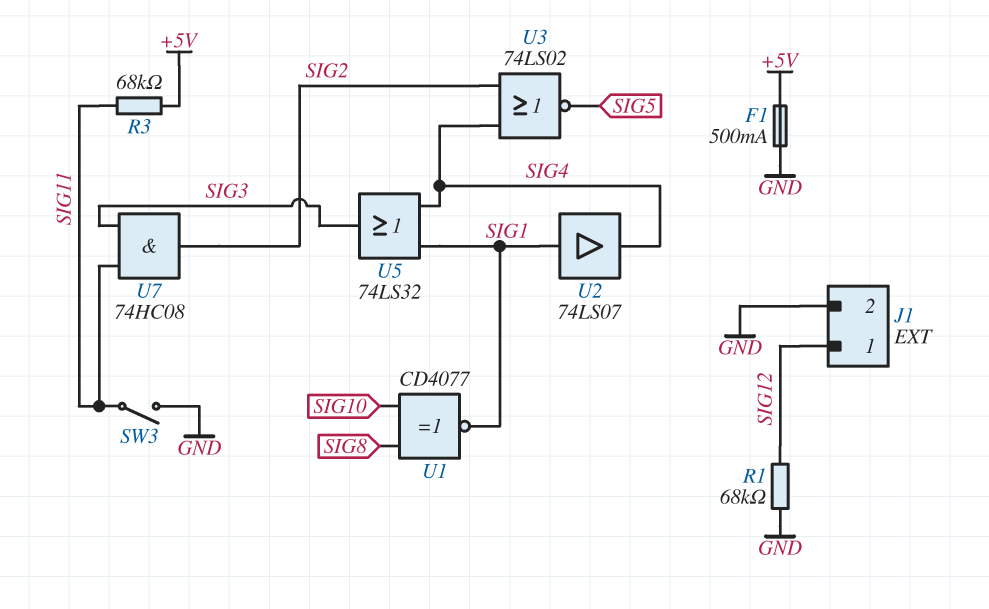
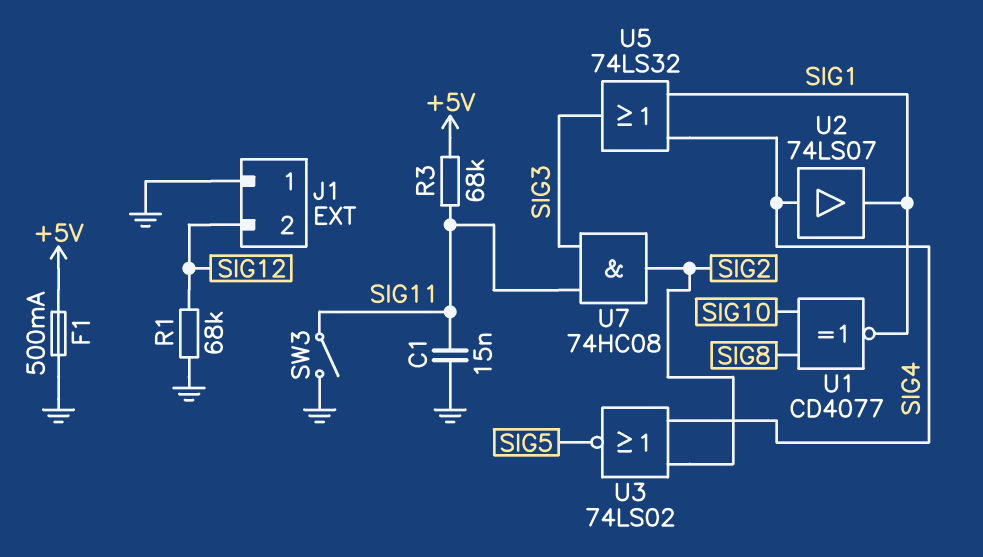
C1: none -> 15nF (GND, SIG11)
J1 pin 1: SIG12 -> GND
J1 pin 2: GND -> SIG12
U2: buffer 74LS07 (in SIG1, out SIG4) -> buffer 74LS07 (in SIG4, out SIG1)

